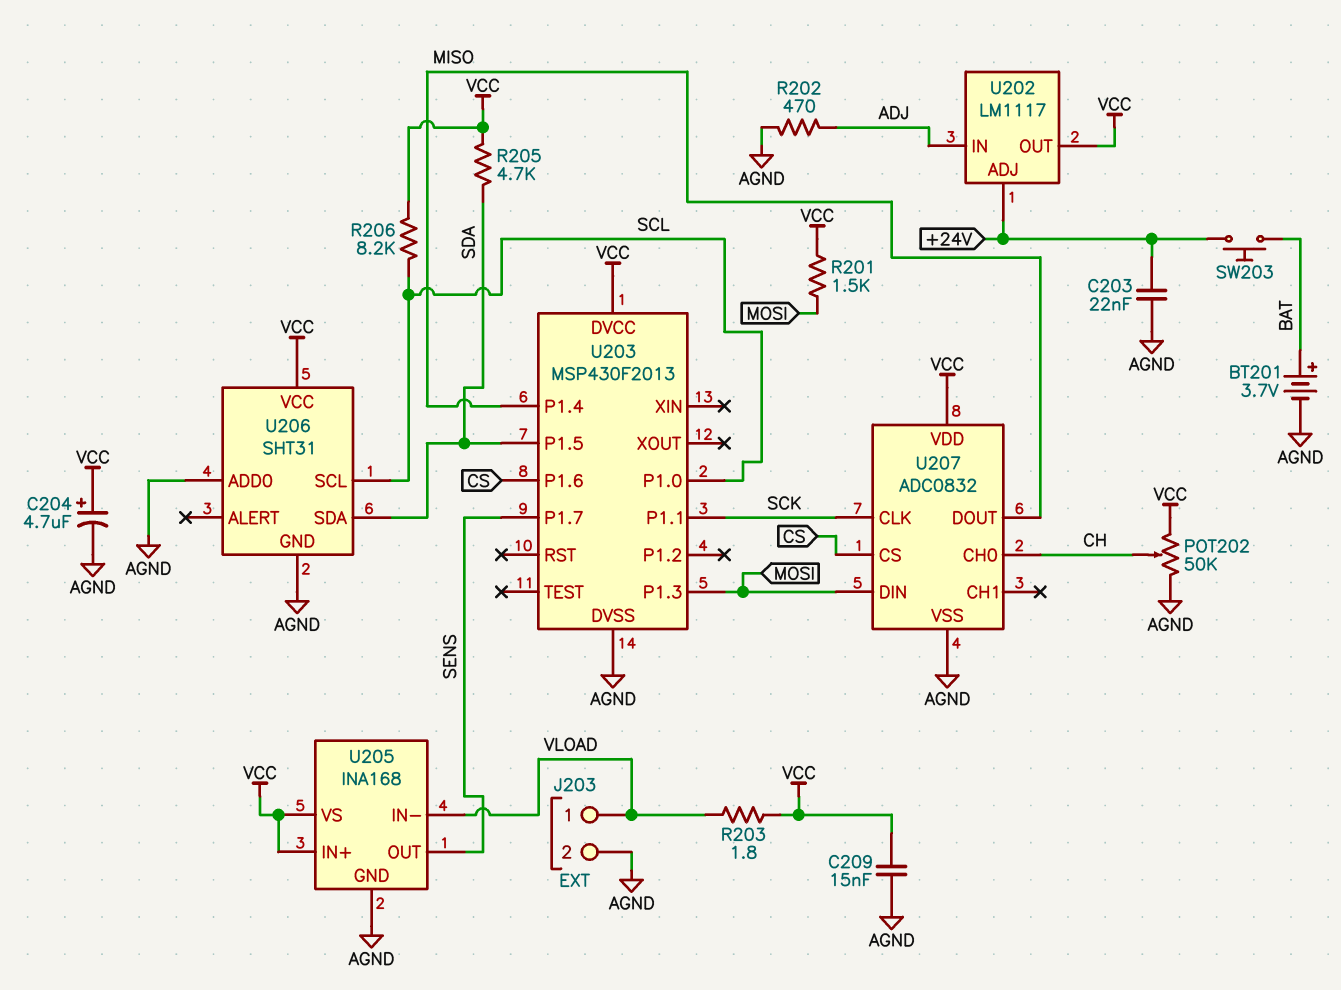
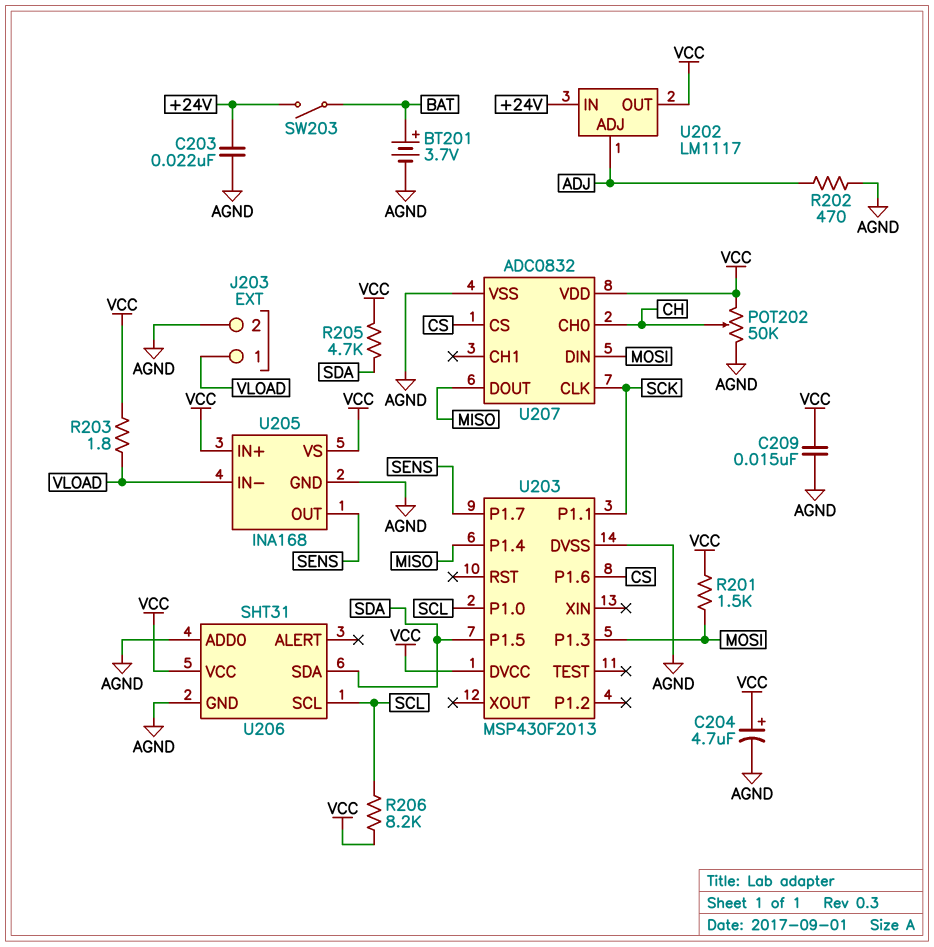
SW203: button (+24V, BAT) -> switch (+24V, BAT)
U202 pin ADJ: +24V -> ADJ
U202 pin IN: ADJ -> +24V

